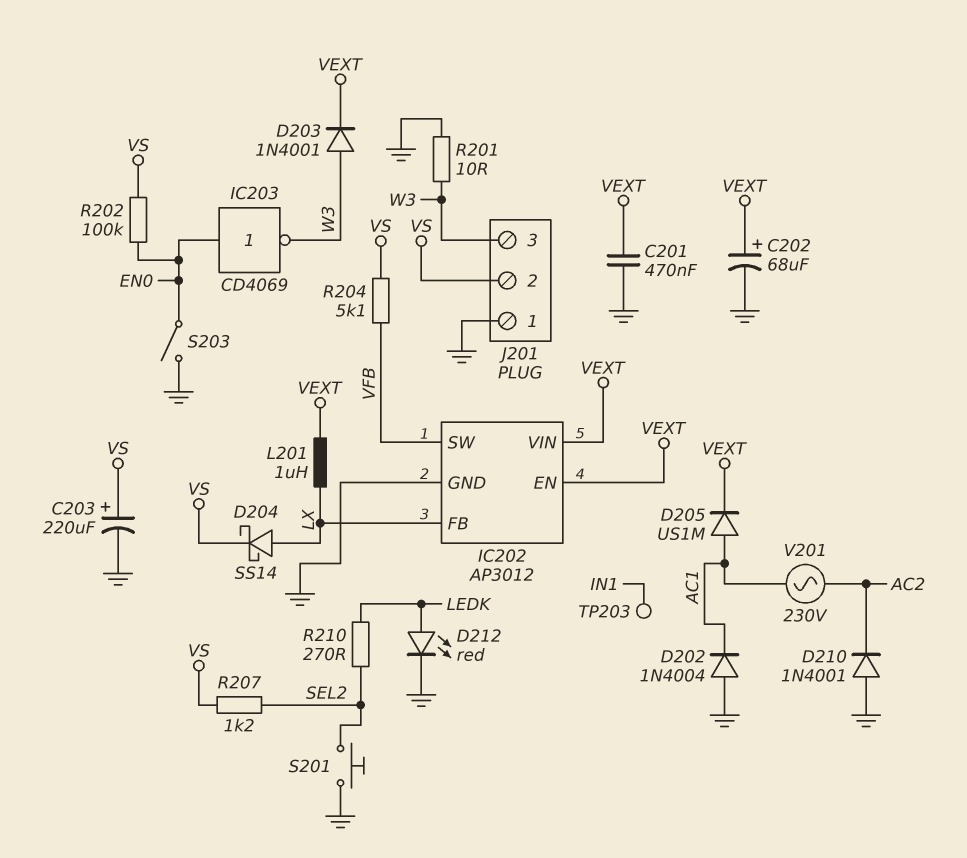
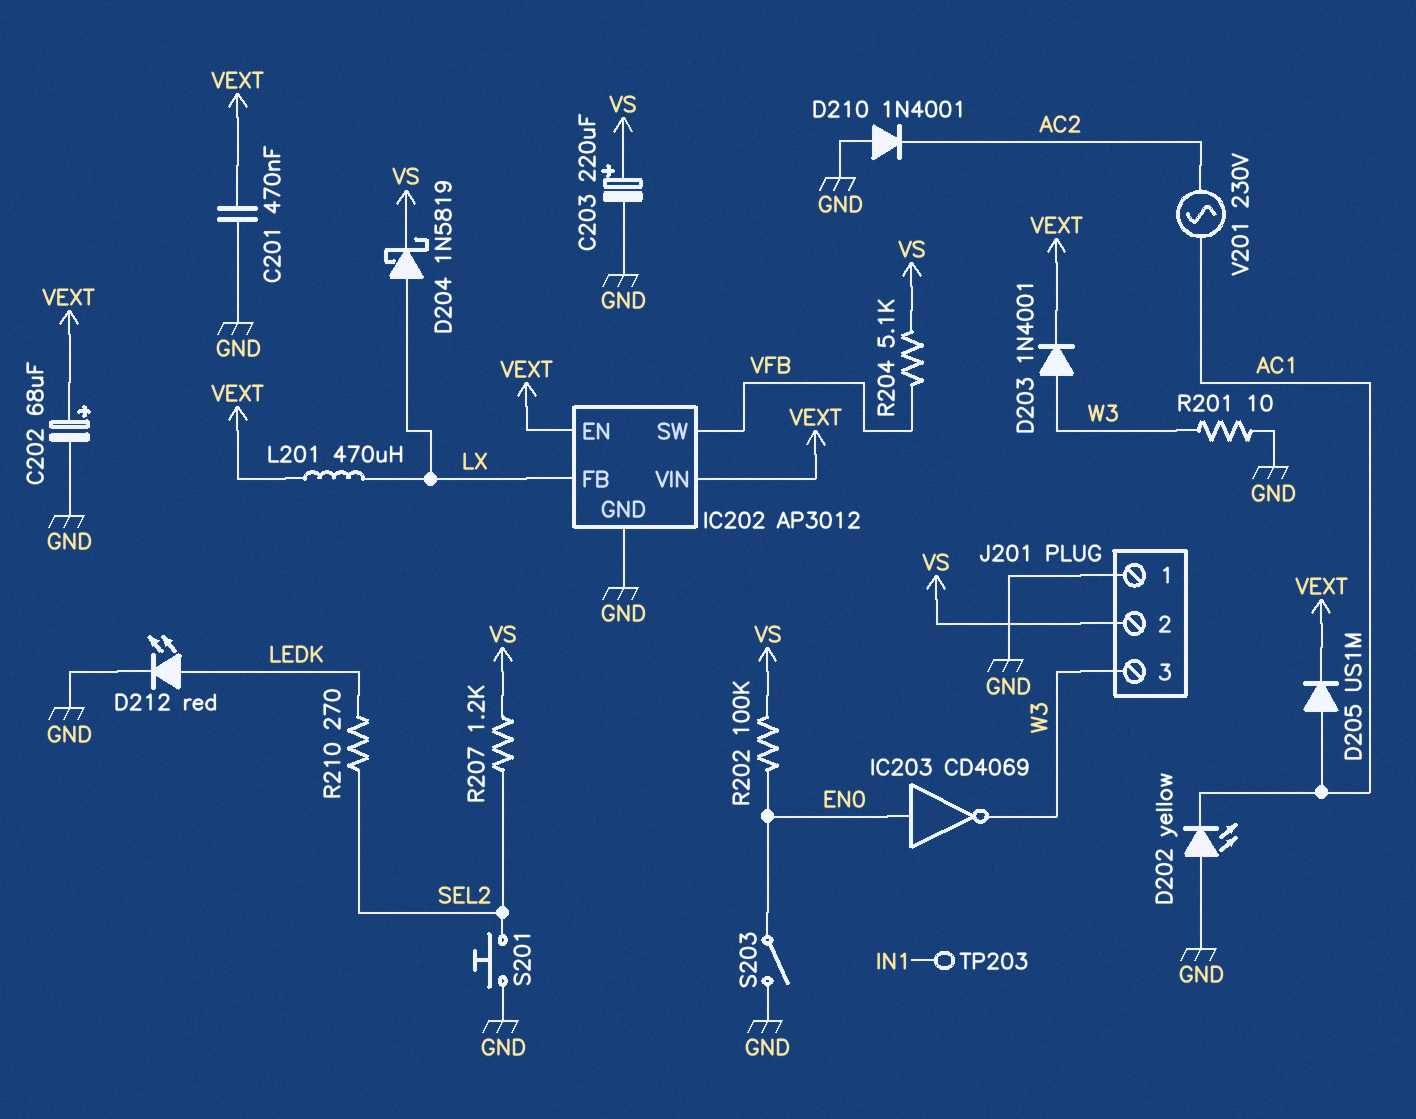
D202: diode 1N4004 (A GND, K AC1) -> LED yellow (A GND, K AC1)
D204: schottky SS14 (A LX, K VS) -> schottky 1N5819 (A LX, K VS)
L201: 1uH (LX, VEXT) -> 470uH (LX, VEXT)

